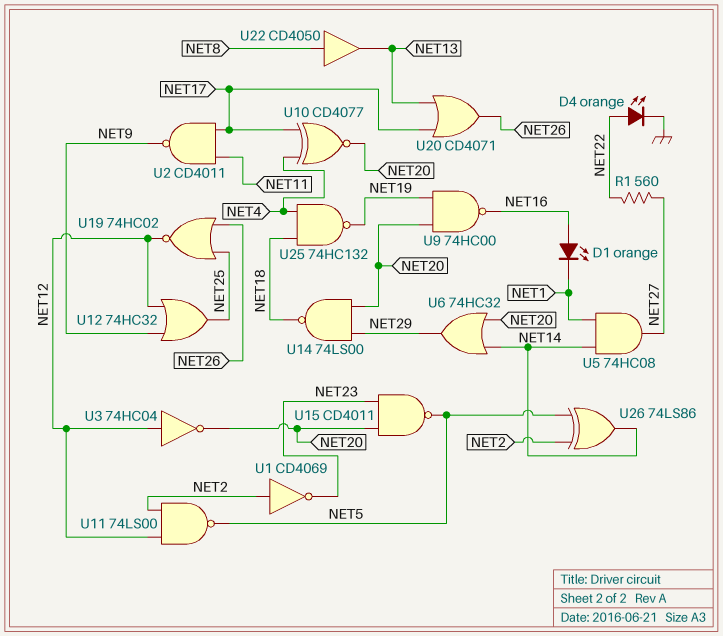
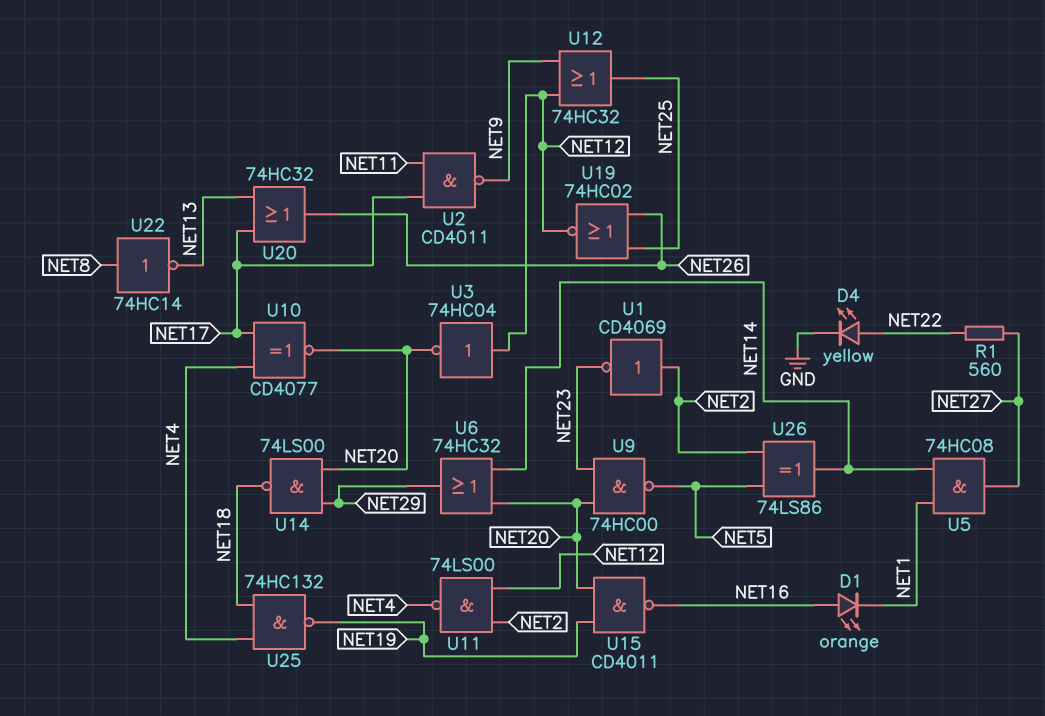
D4: LED orange (A NET22, K GND) -> LED yellow (A NET22, K GND)
U9: NAND 74HC00 (in NET19, in NET20, out NET16) -> NAND 74HC00 (in NET20, in NET23, out NET5)
U11: NAND 74LS00 (in NET2, in NET12, out NET5) -> NAND 74LS00 (in NET2, in NET12, out NET4)
U15: NAND CD4011 (in NET20, in NET23, out NET5) -> NAND CD4011 (in NET19, in NET20, out NET16)
U20: OR CD4071 (in NET13, in NET17, out NET26) -> OR 74HC32 (in NET13, in NET17, out NET26)
U22: buffer CD4050 (in NET8, out NET13) -> NOT 74HC14 (in NET8, out NET13)

